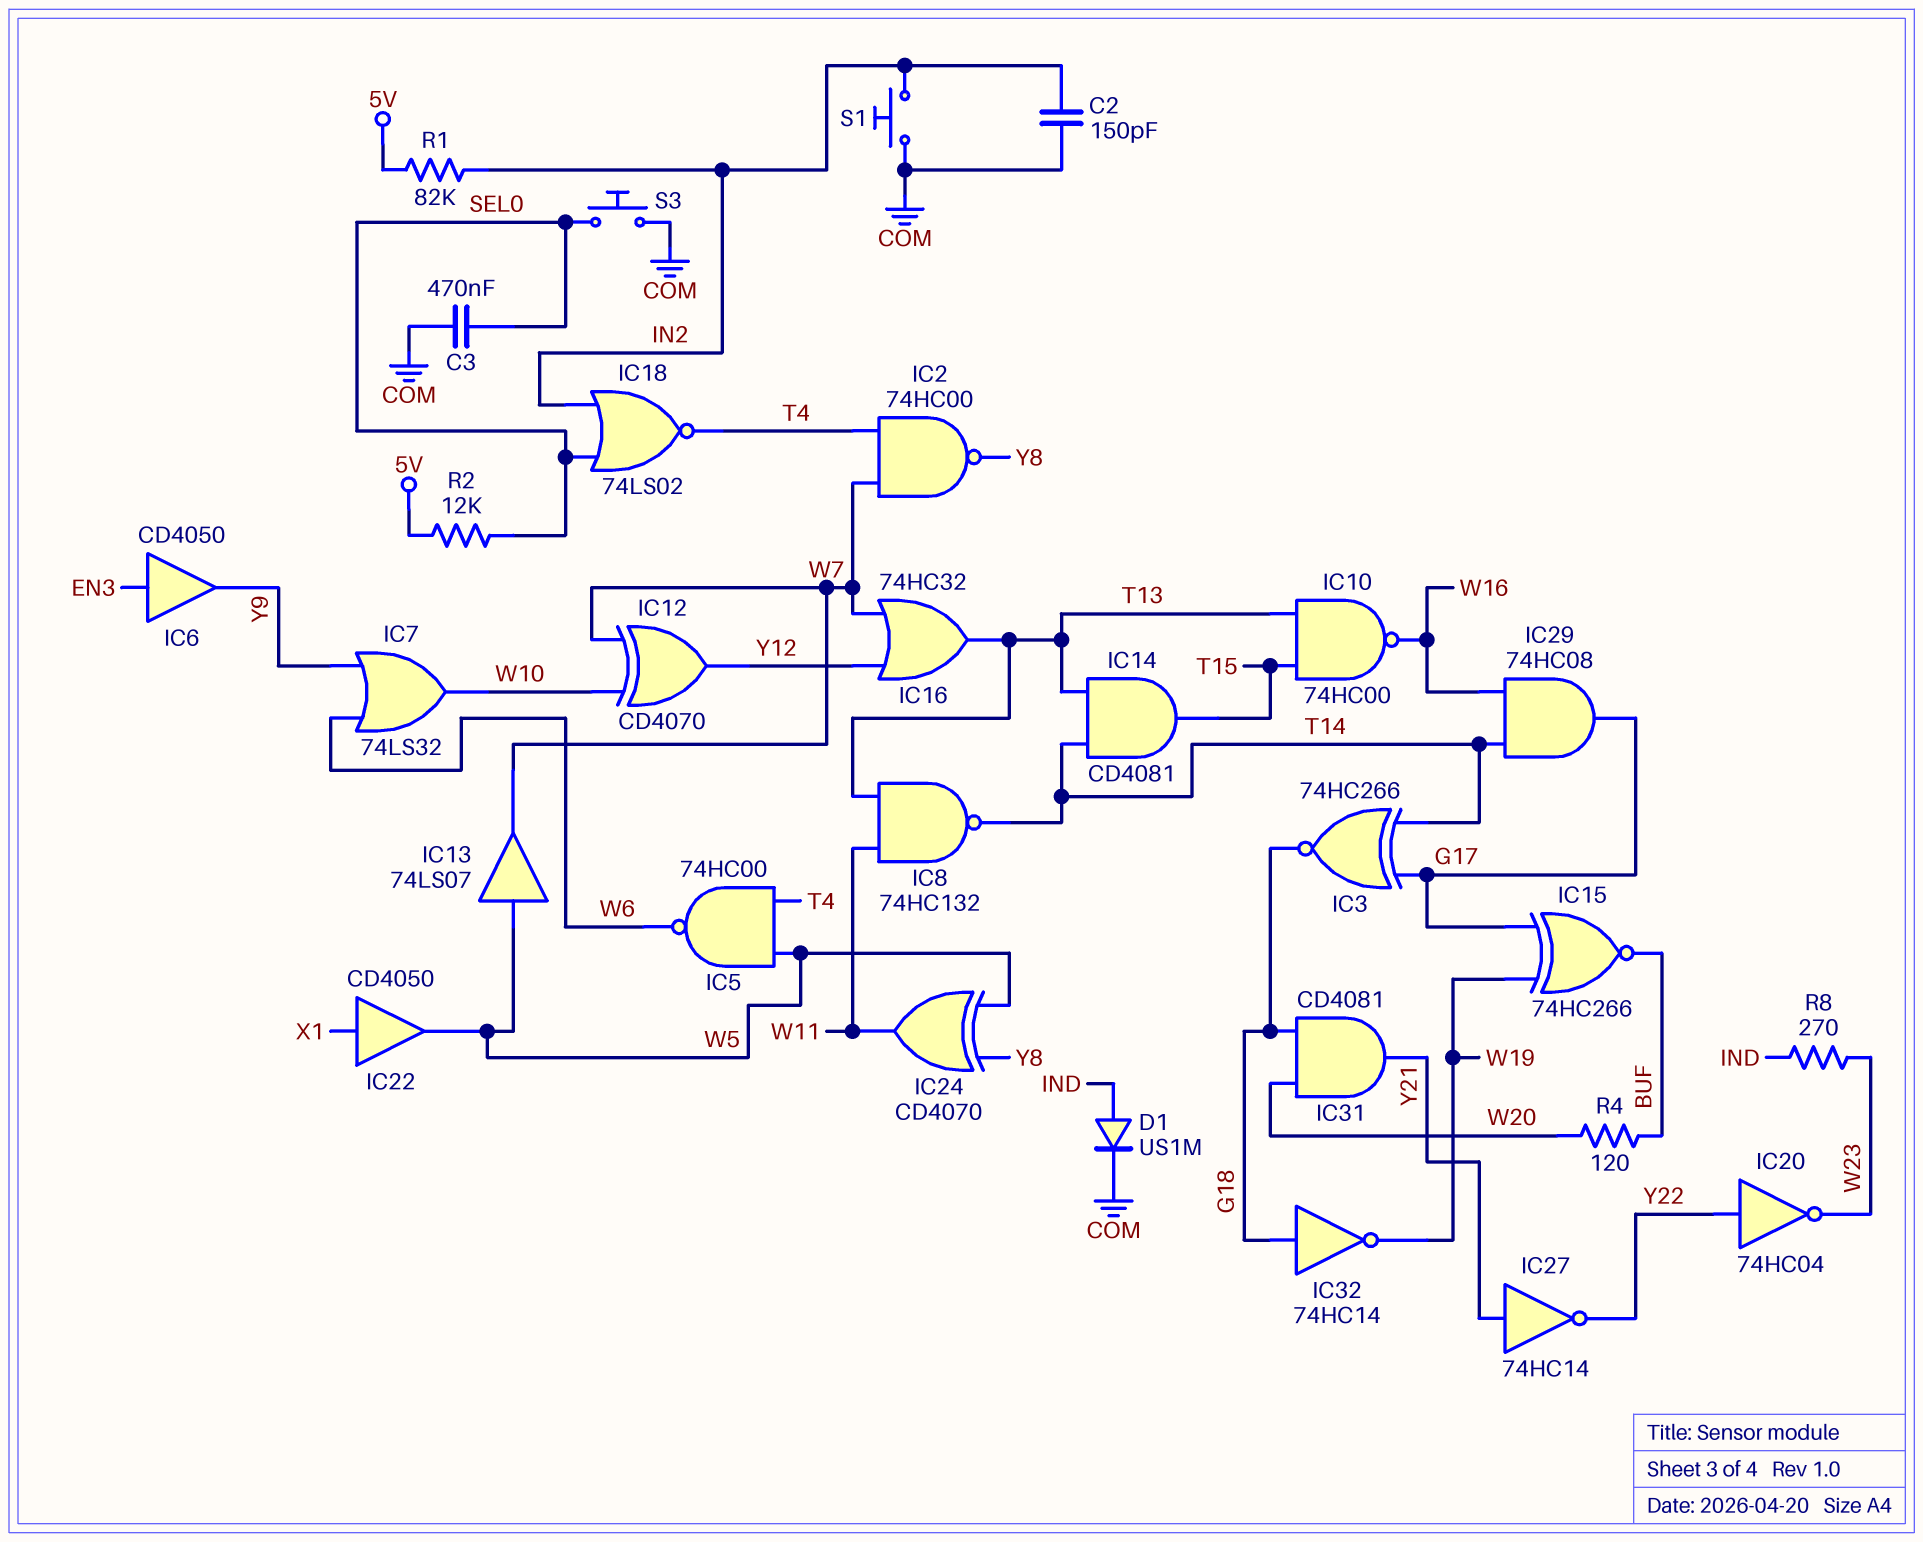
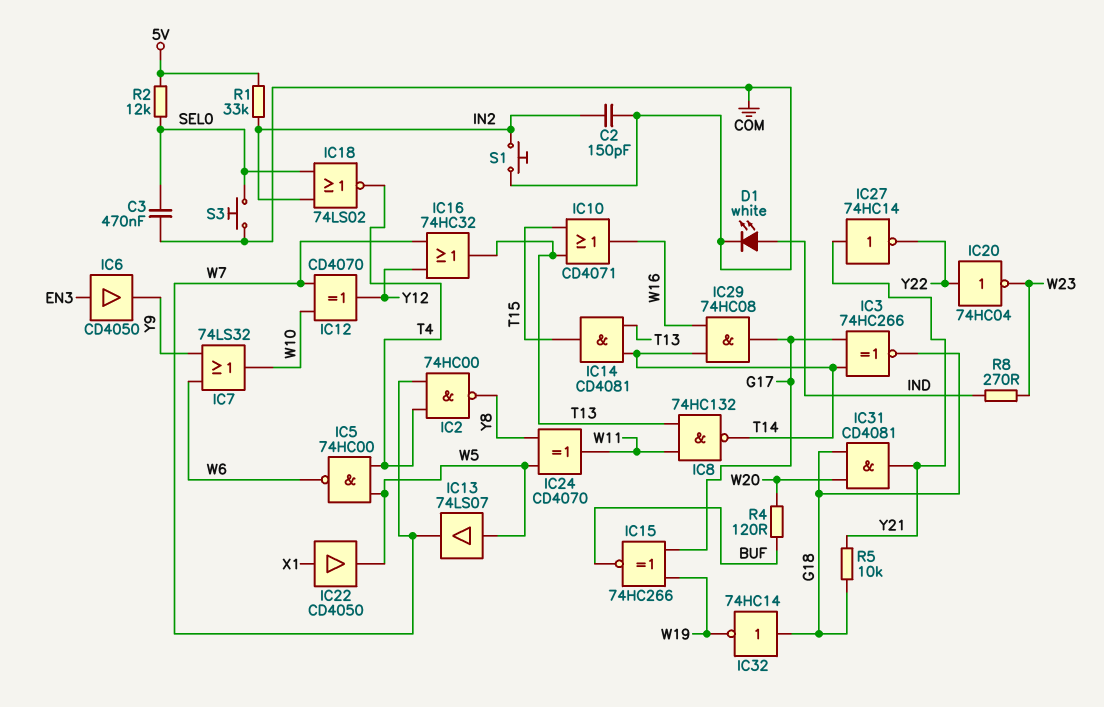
D1: diode US1M (A IND, K COM) -> LED white (A IND, K COM)
IC10: NAND 74HC00 (in T13, in T15, out W16) -> OR CD4071 (in T13, in T15, out W16)
R1: 82k (5V, IN2) -> 33k (5V, IN2)
R5: none -> 10k (G18, Y21)

